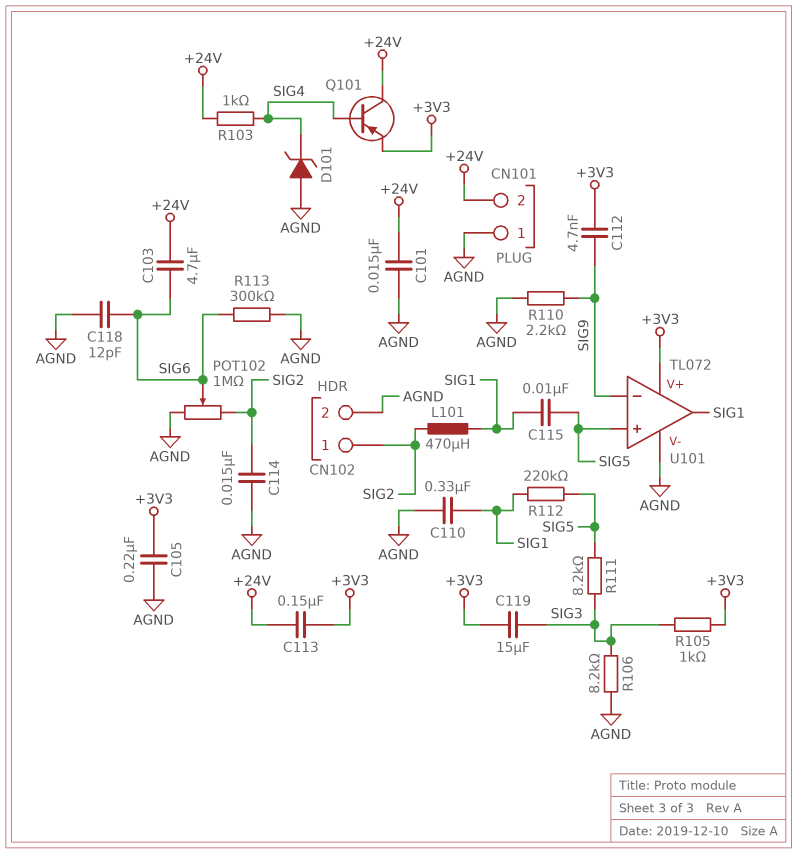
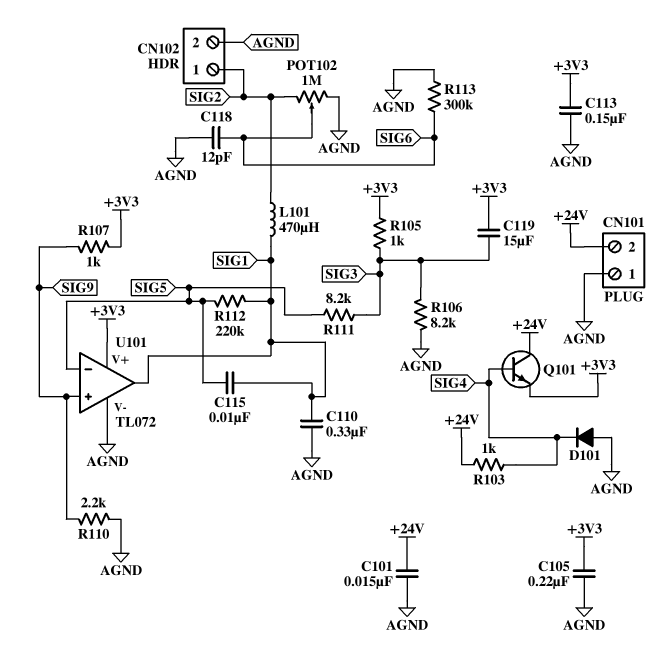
C103: 4.7uF (+24V, SIG6) -> none
C112: 4.7nF (+3V3, SIG9) -> none
C113: 150nF (+3V3, +24V) -> 150nF (+3V3, AGND)
C114: 15nF (AGND, SIG2) -> none
D101: zener (A AGND, K SIG4) -> diode (A AGND, K SIG4)
Q101: PNP (B SIG4, C +24V, E +3V3) -> NPN (B SIG4, C +24V, E +3V3)
R107: none -> 1k (+3V3, SIG9)
U101 pin in+: SIG5 -> SIG9
U101 pin in-: SIG9 -> SIG5

